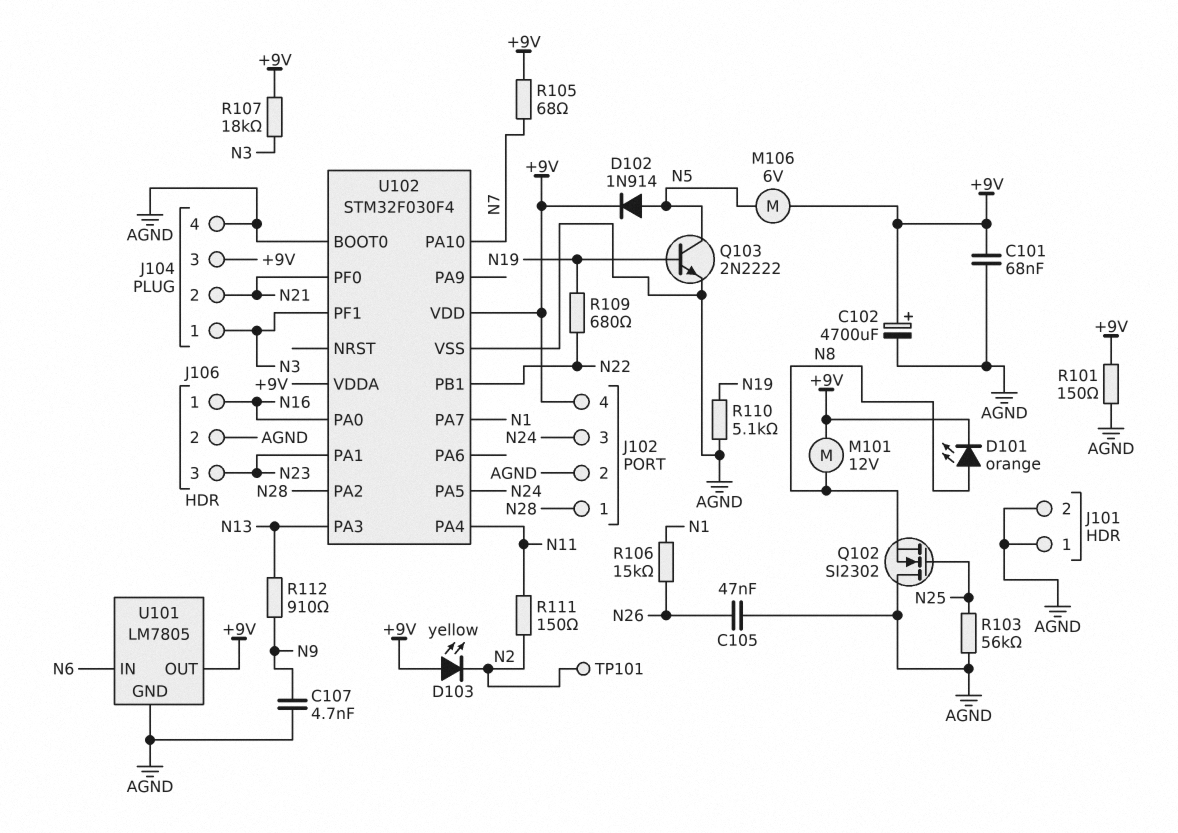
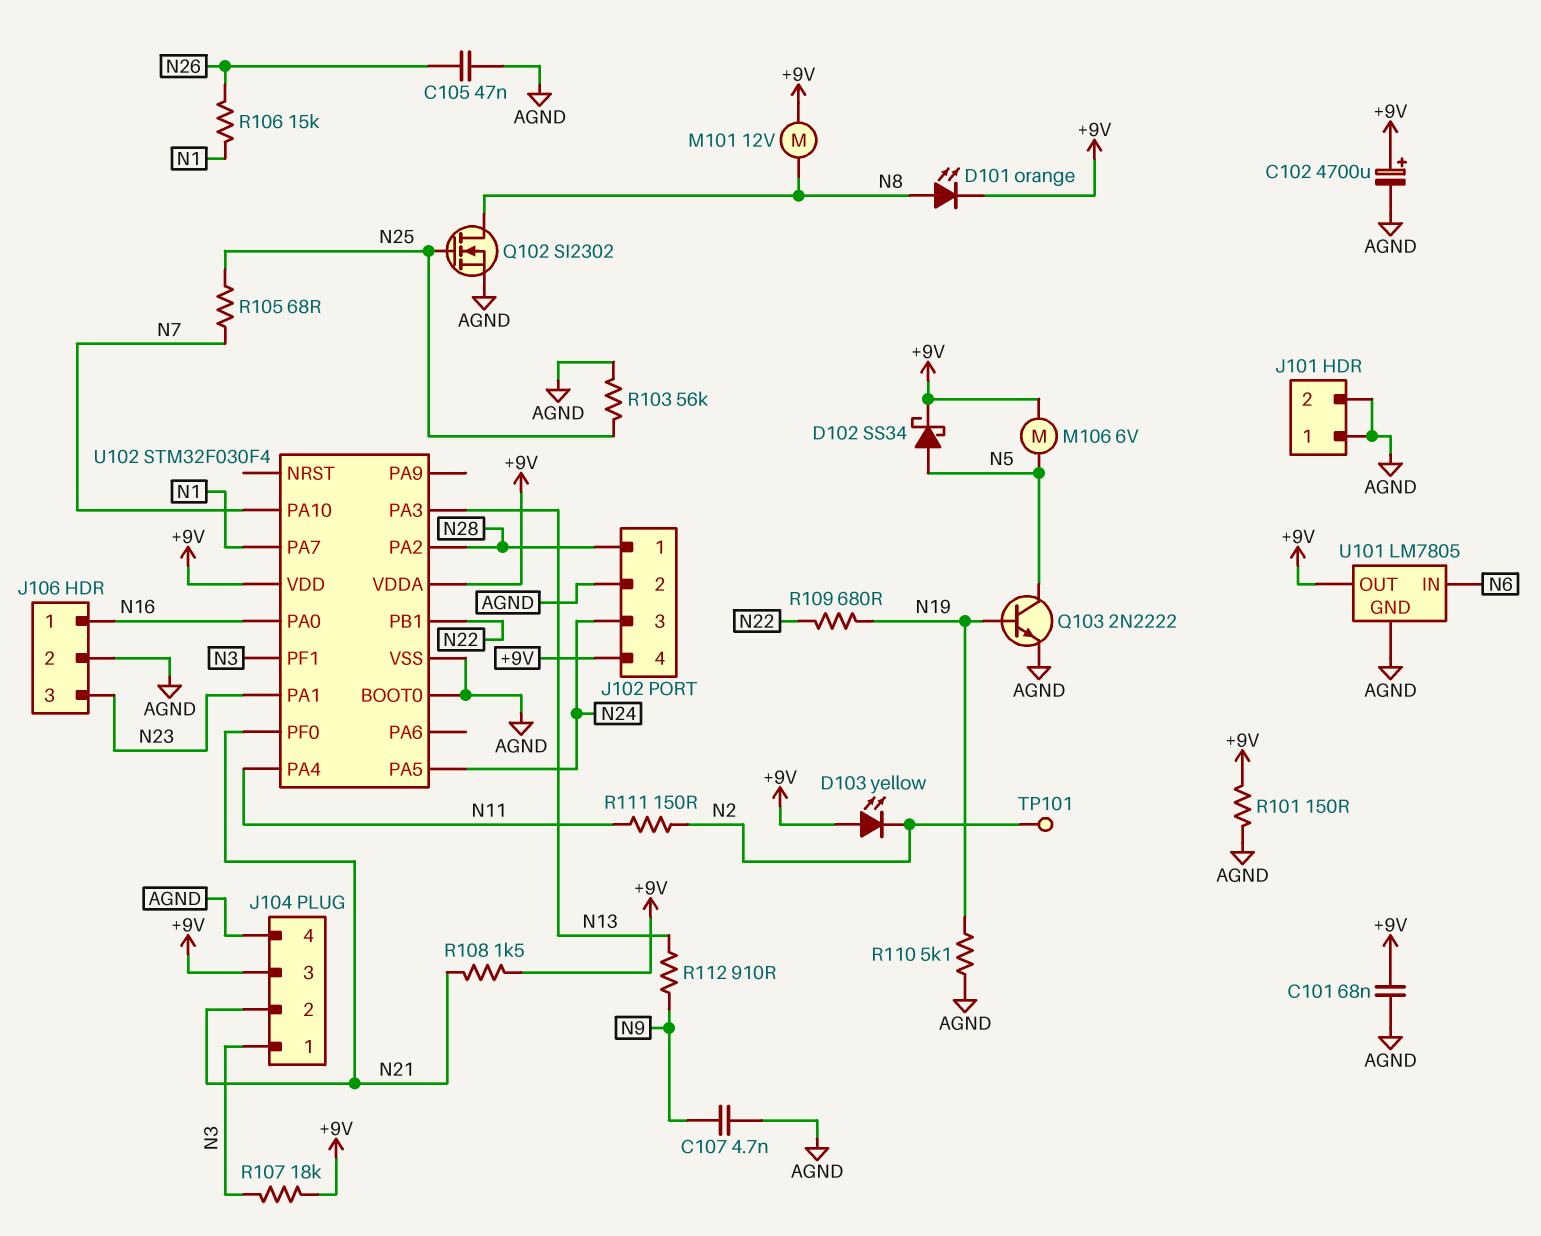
D102: diode 1N914 (A N5, K +9V) -> schottky SS34 (A N5, K +9V)
Q102: NMOS SI2302 (G N25, D AGND, S N8) -> NMOS SI2302 (G N25, D N8, S AGND)
R105: 68 (+9V, N7) -> 68 (N7, N25)
R108: none -> 1.5k (+9V, N21)

